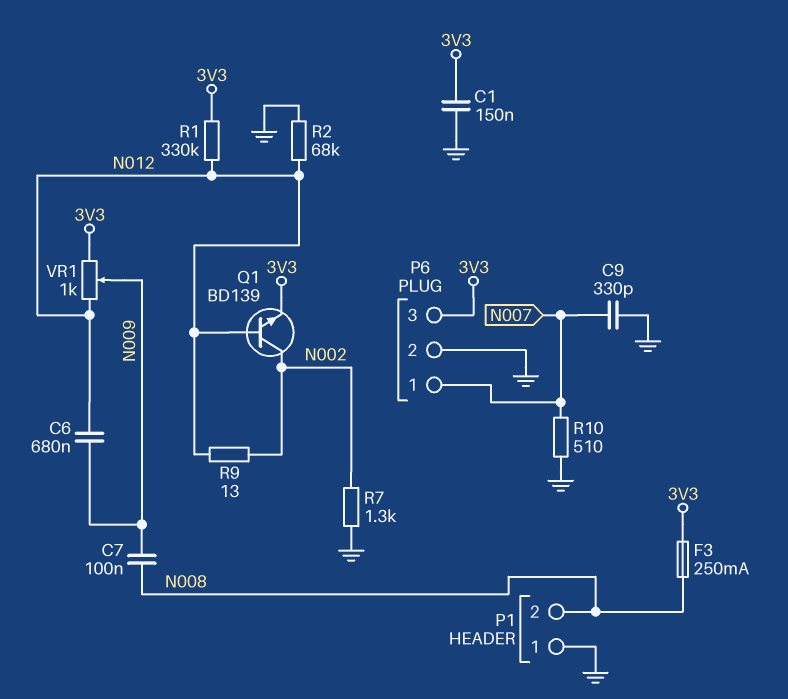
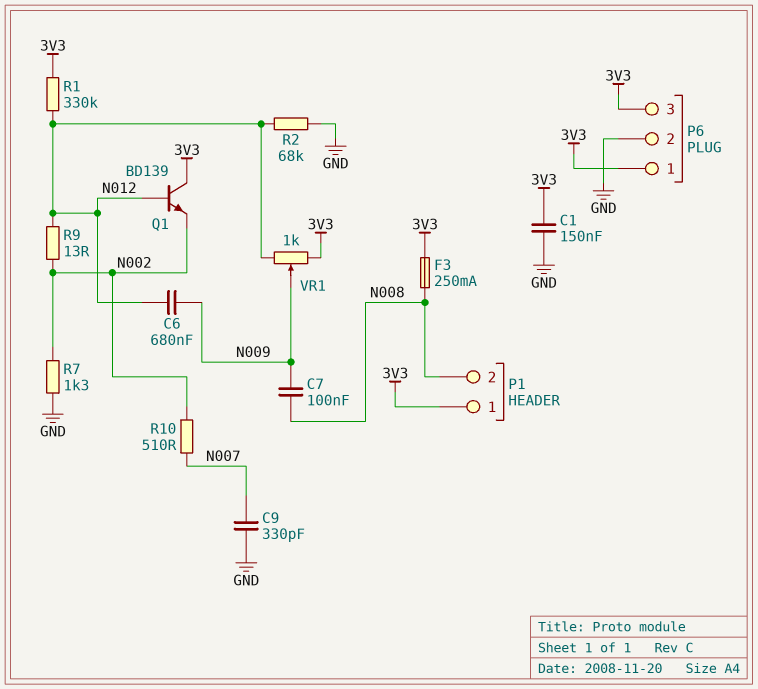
P1 pin 1: GND -> 3V3
P6 pin 1: N007 -> 3V3
Q1: NPN BD139 (B N012, C N002, E 3V3) -> NPN BD139 (B N012, C 3V3, E N002)
R10: 510 (GND, N007) -> 510 (N002, N007)

